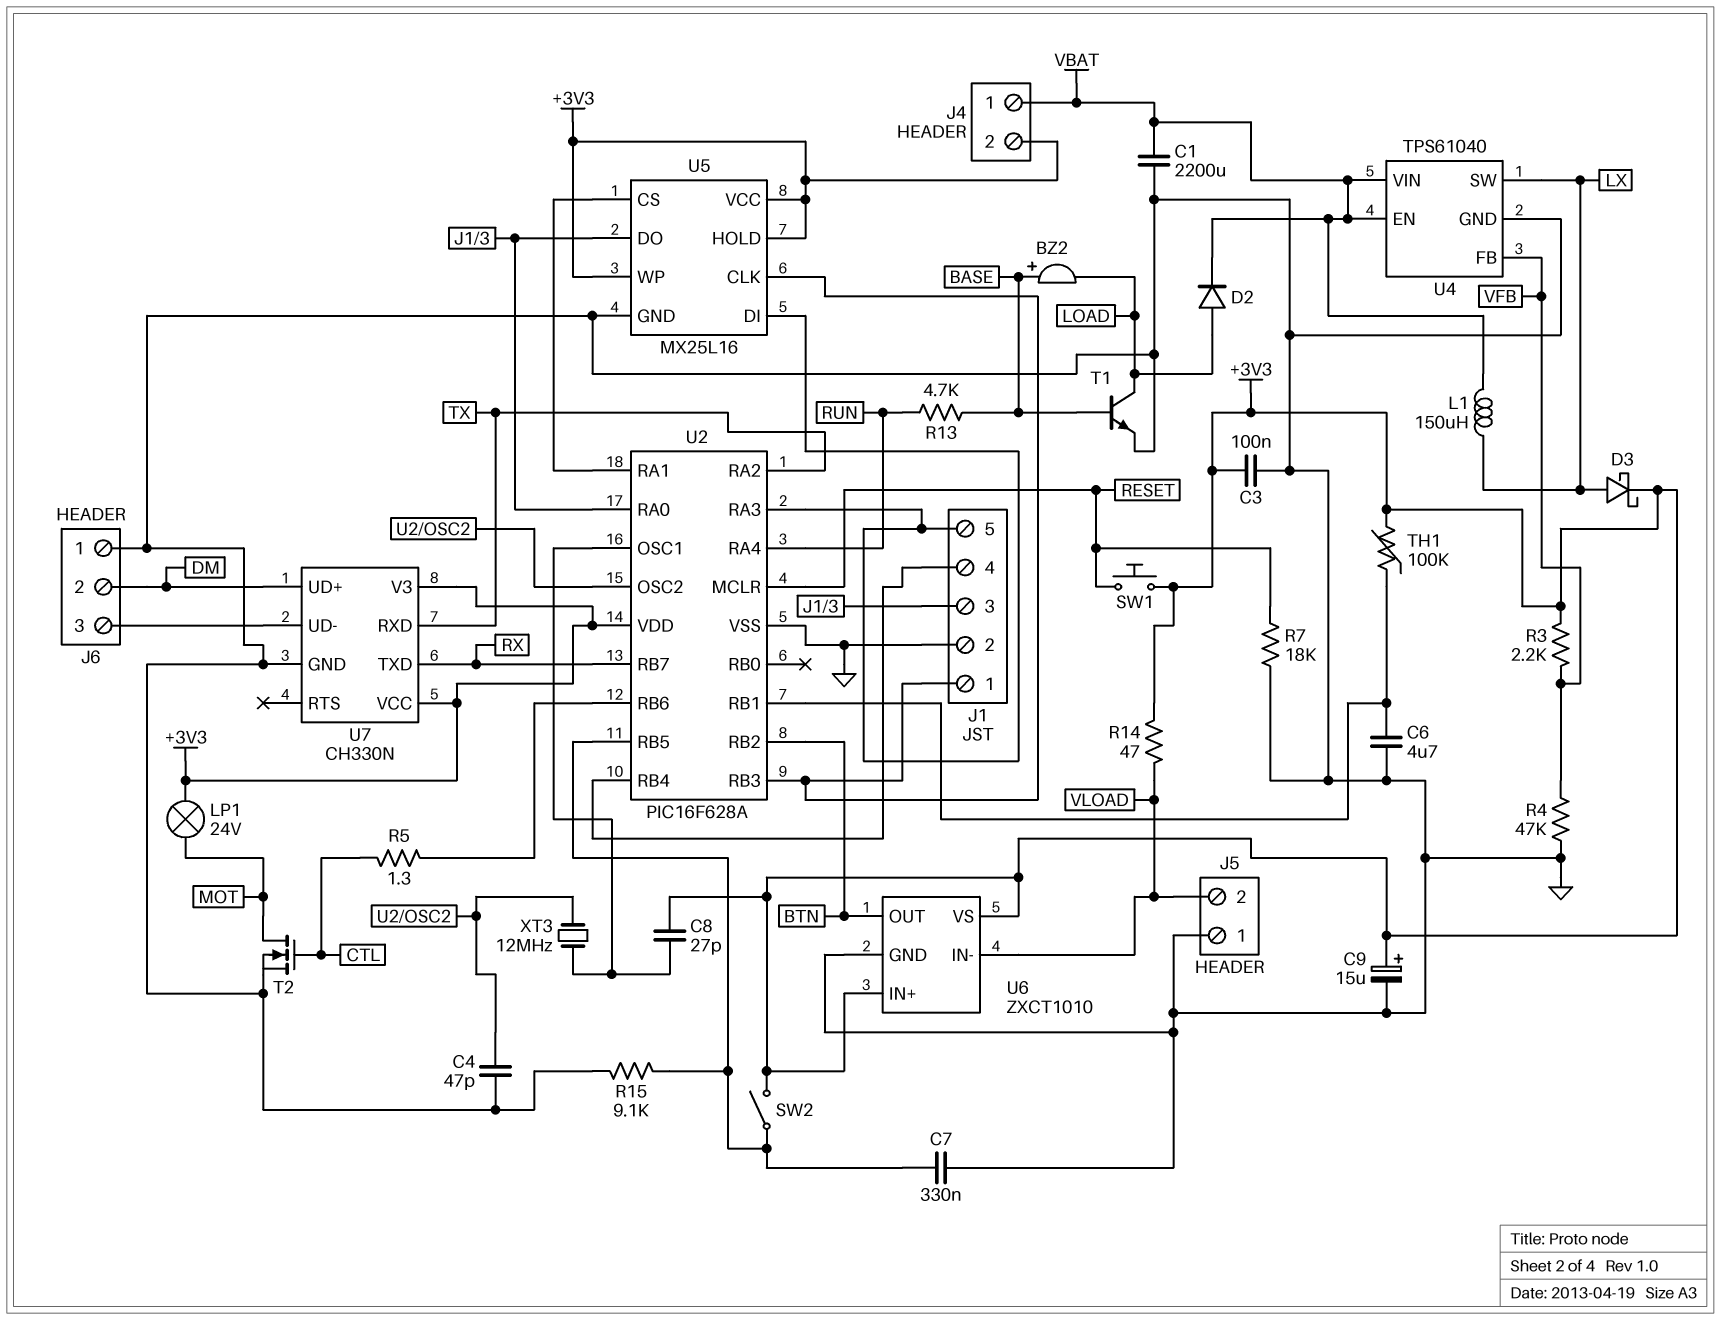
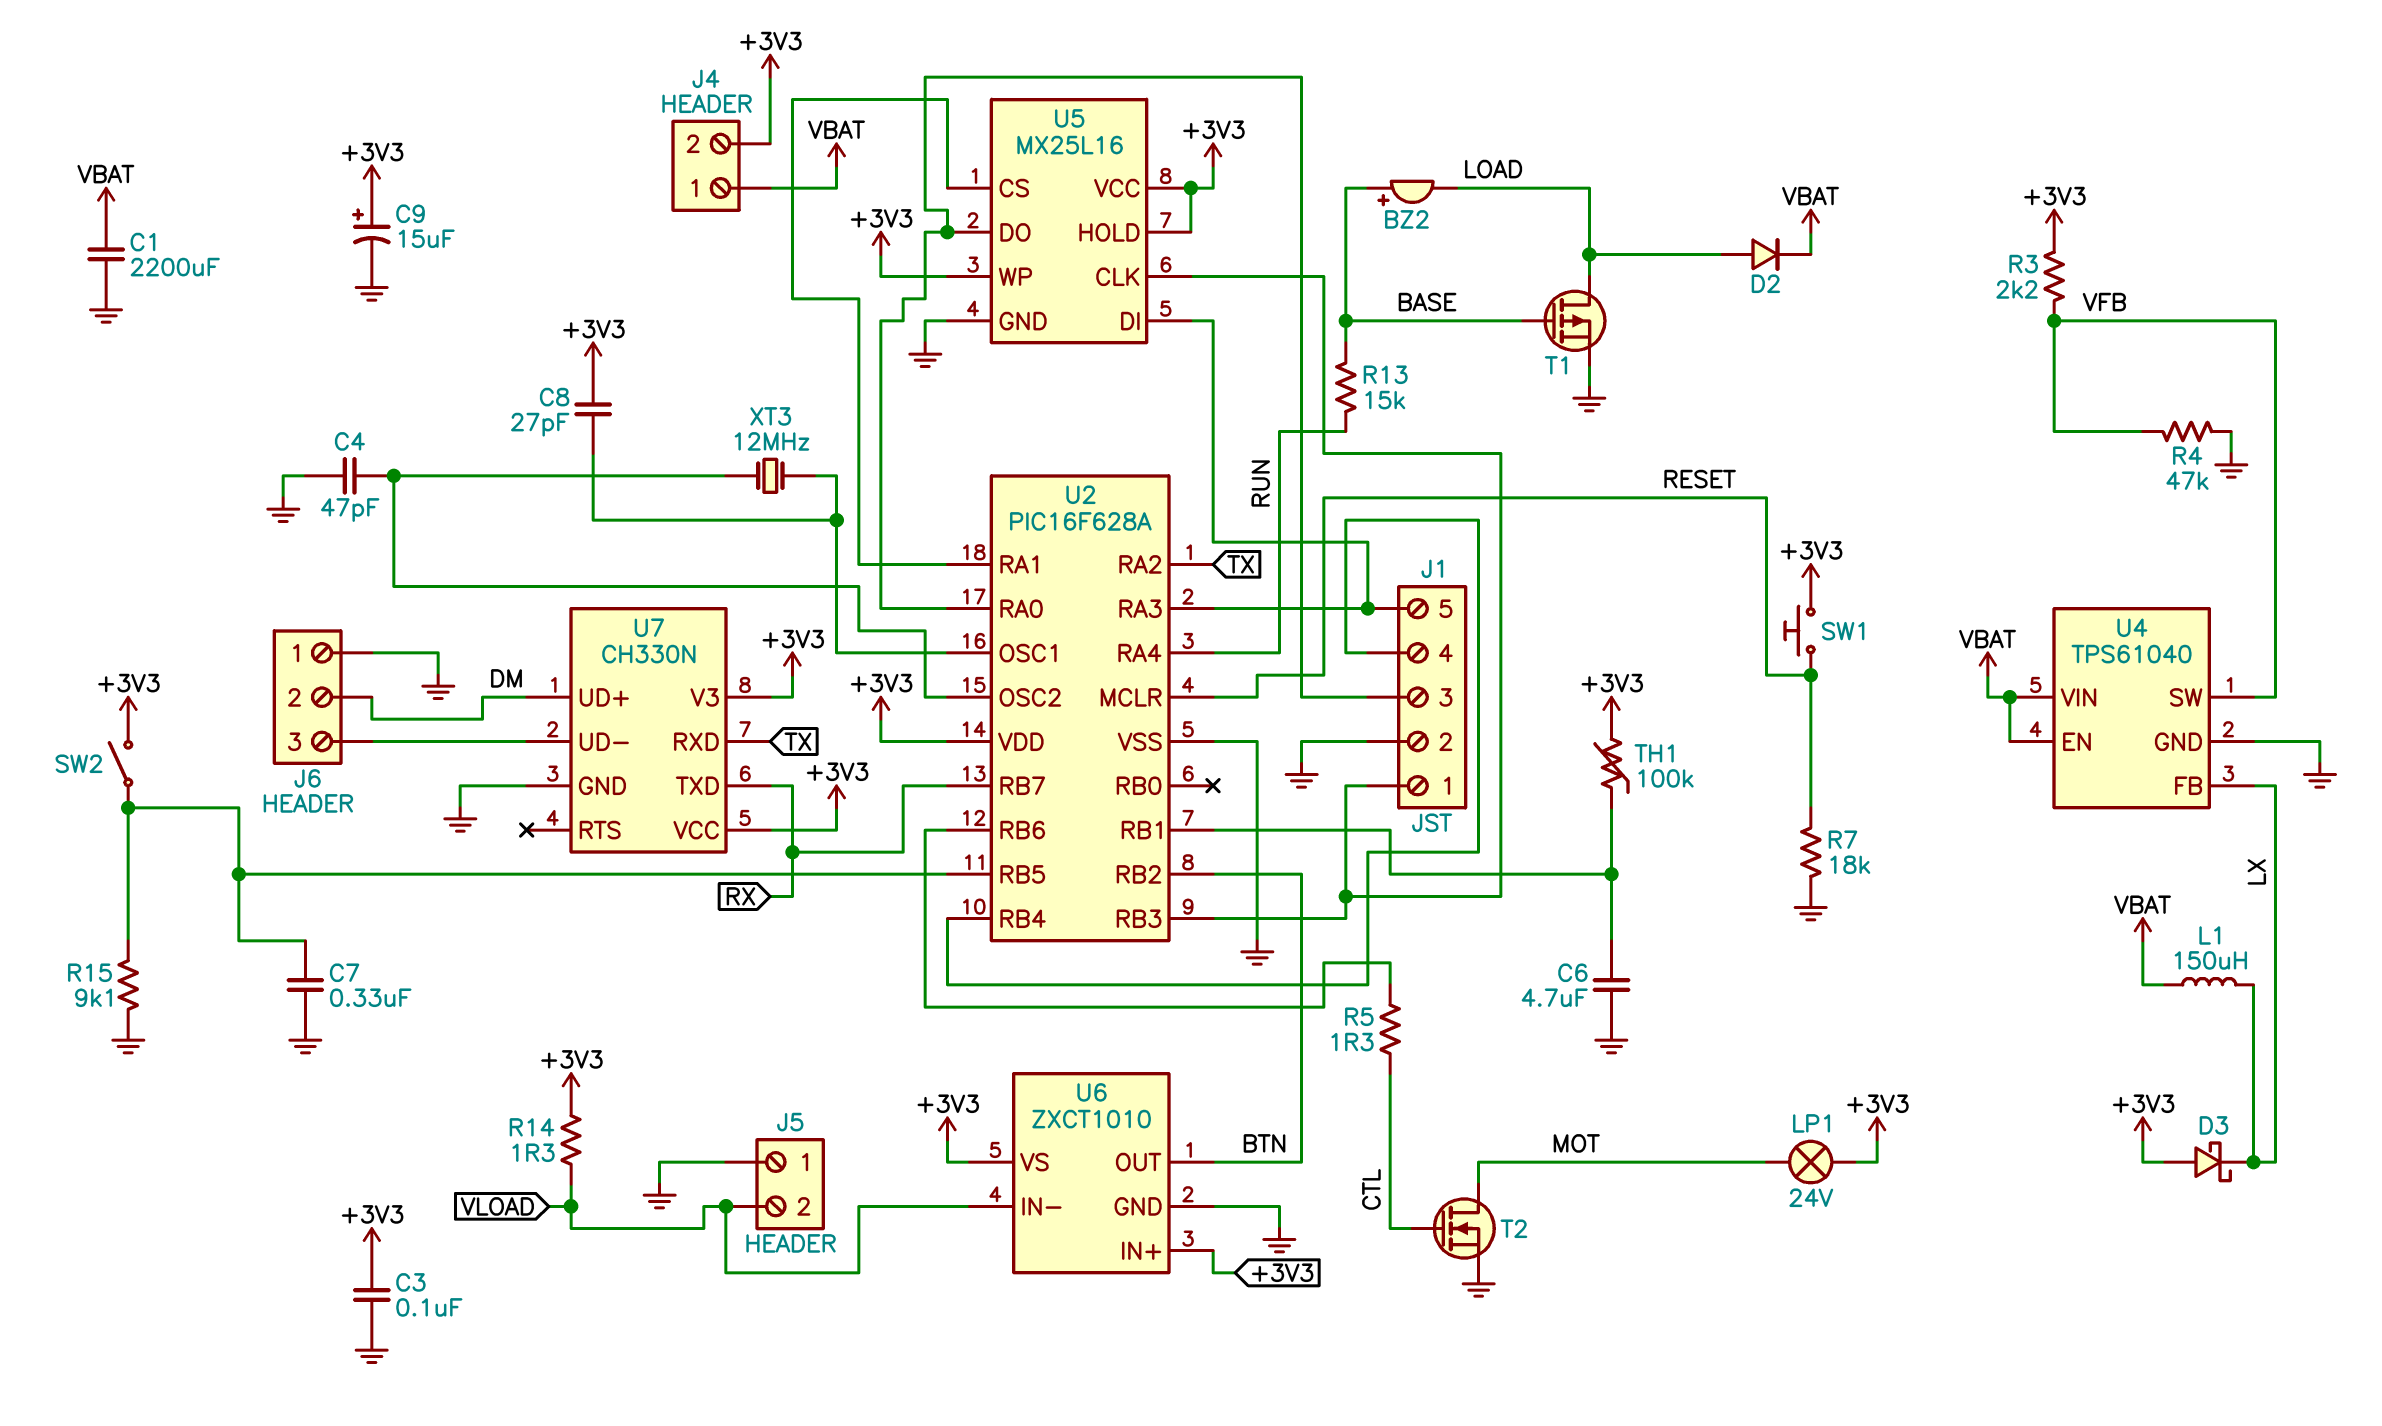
D3: schottky (A LX, K +3V3) -> schottky (A +3V3, K LX)
R13: 4.7k (BASE, RUN) -> 15k (BASE, RUN)
R14: 47 (+3V3, VLOAD) -> 1.3 (+3V3, VLOAD)
T1: NPN (B BASE, C LOAD, E GND) -> PMOS (G BASE, D LOAD, S GND)
U4 pin FB: VFB -> LX
U4 pin SW: LX -> VFB

